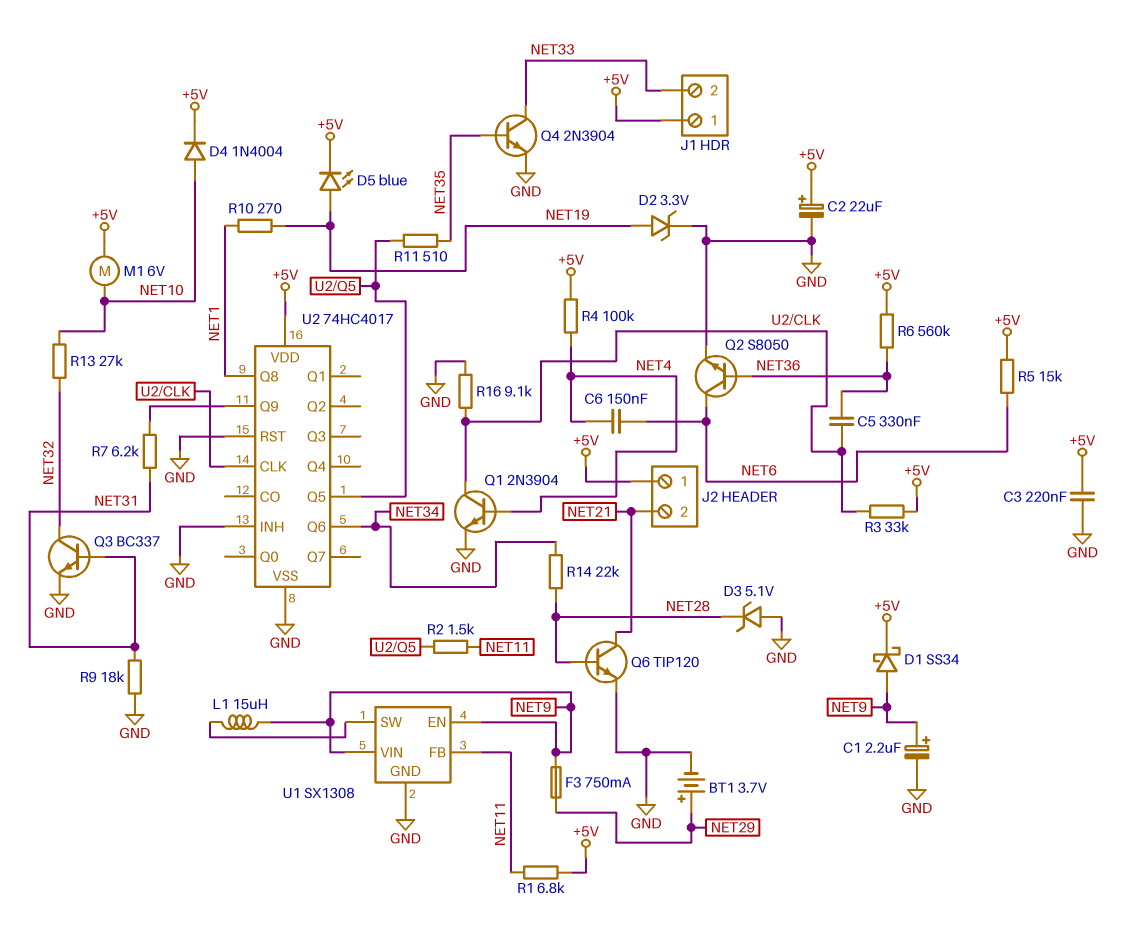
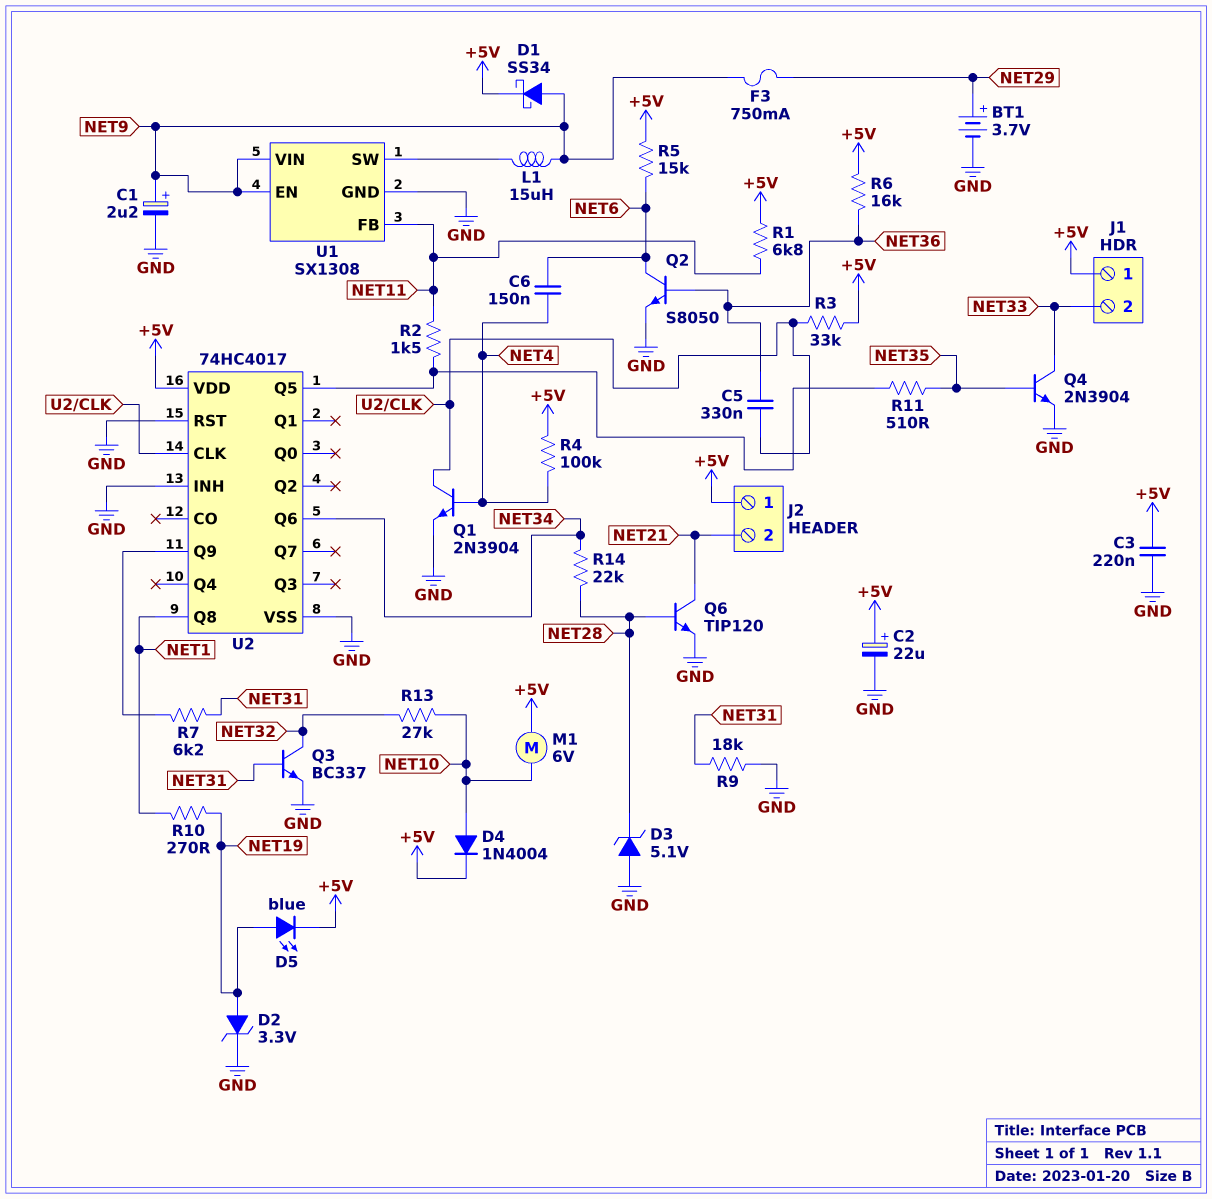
R6: 560k (+5V, NET36) -> 16k (+5V, NET36)
R16: 9.1k (GND, U2/CLK) -> none

